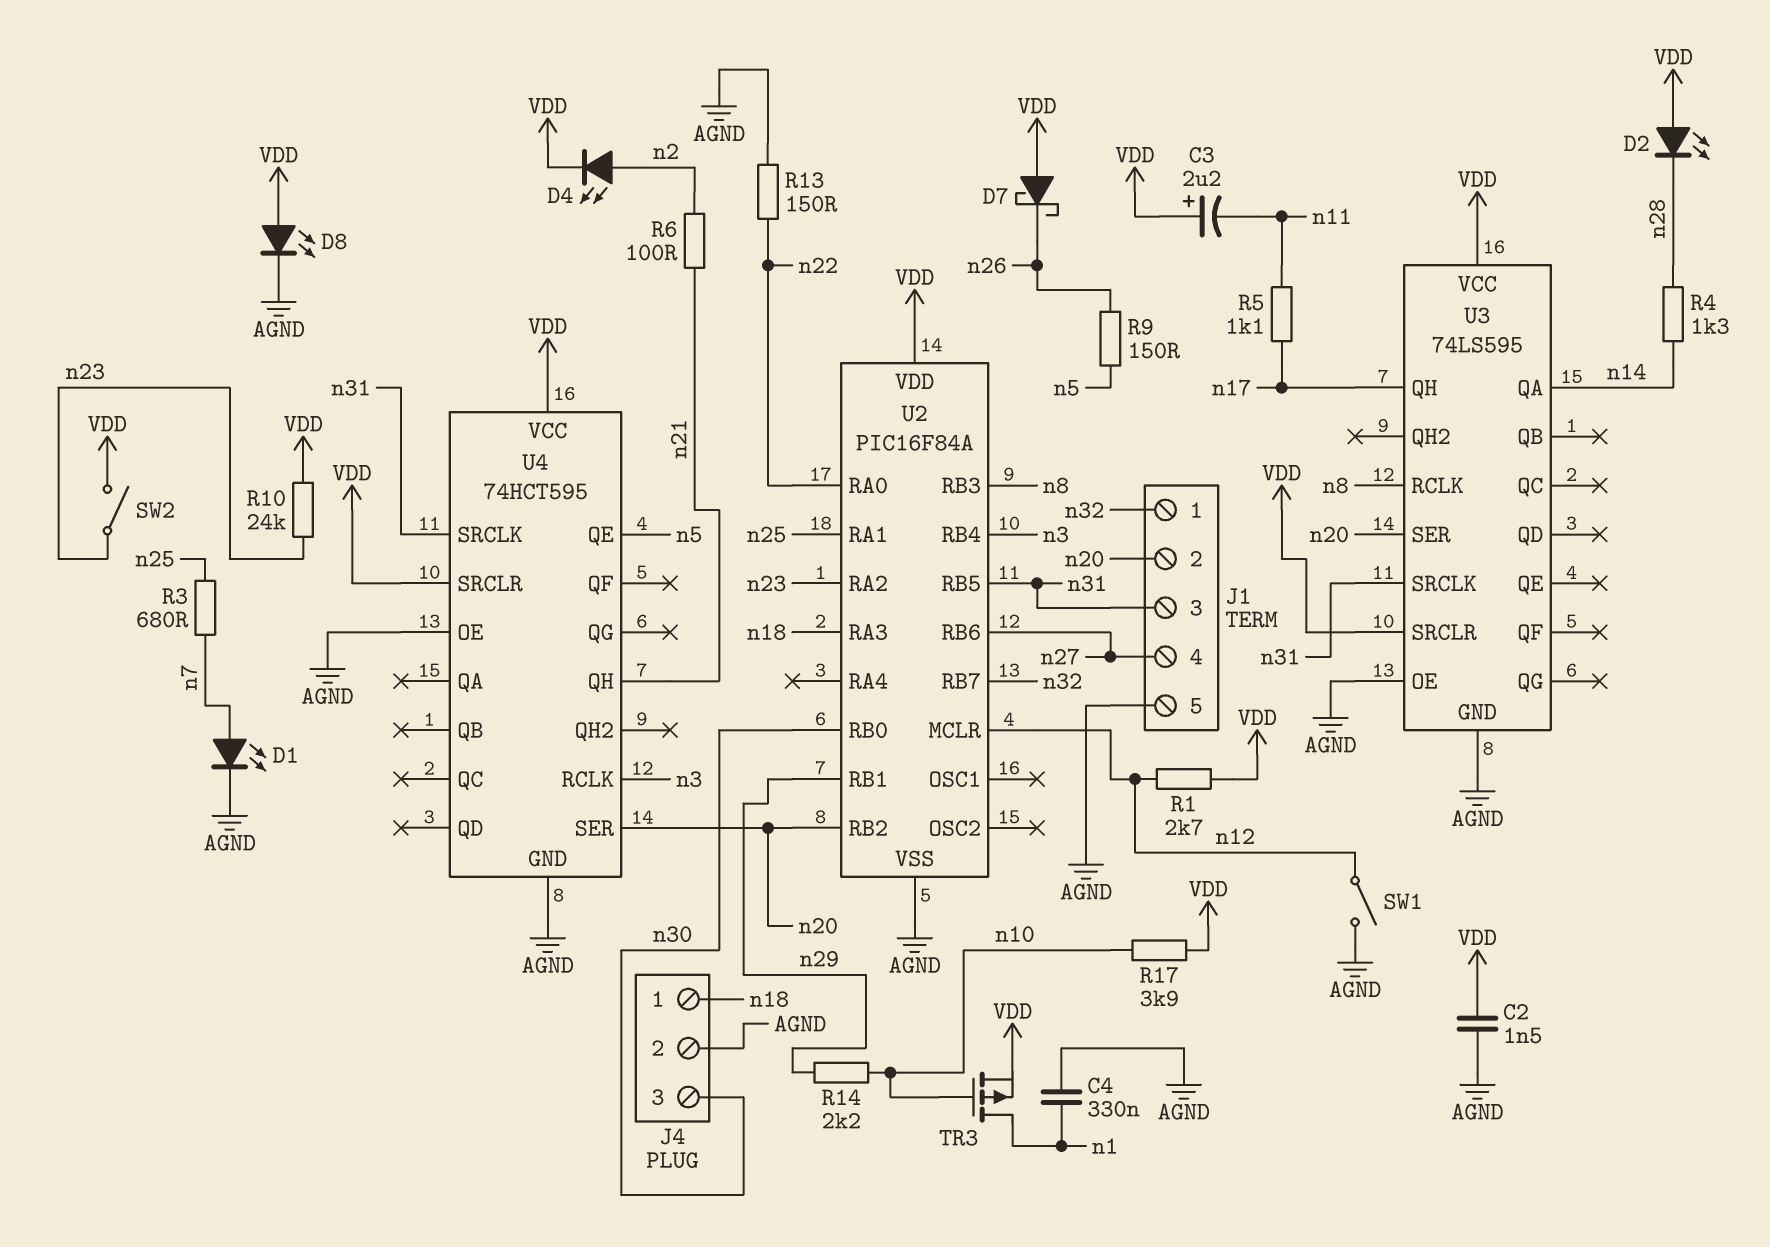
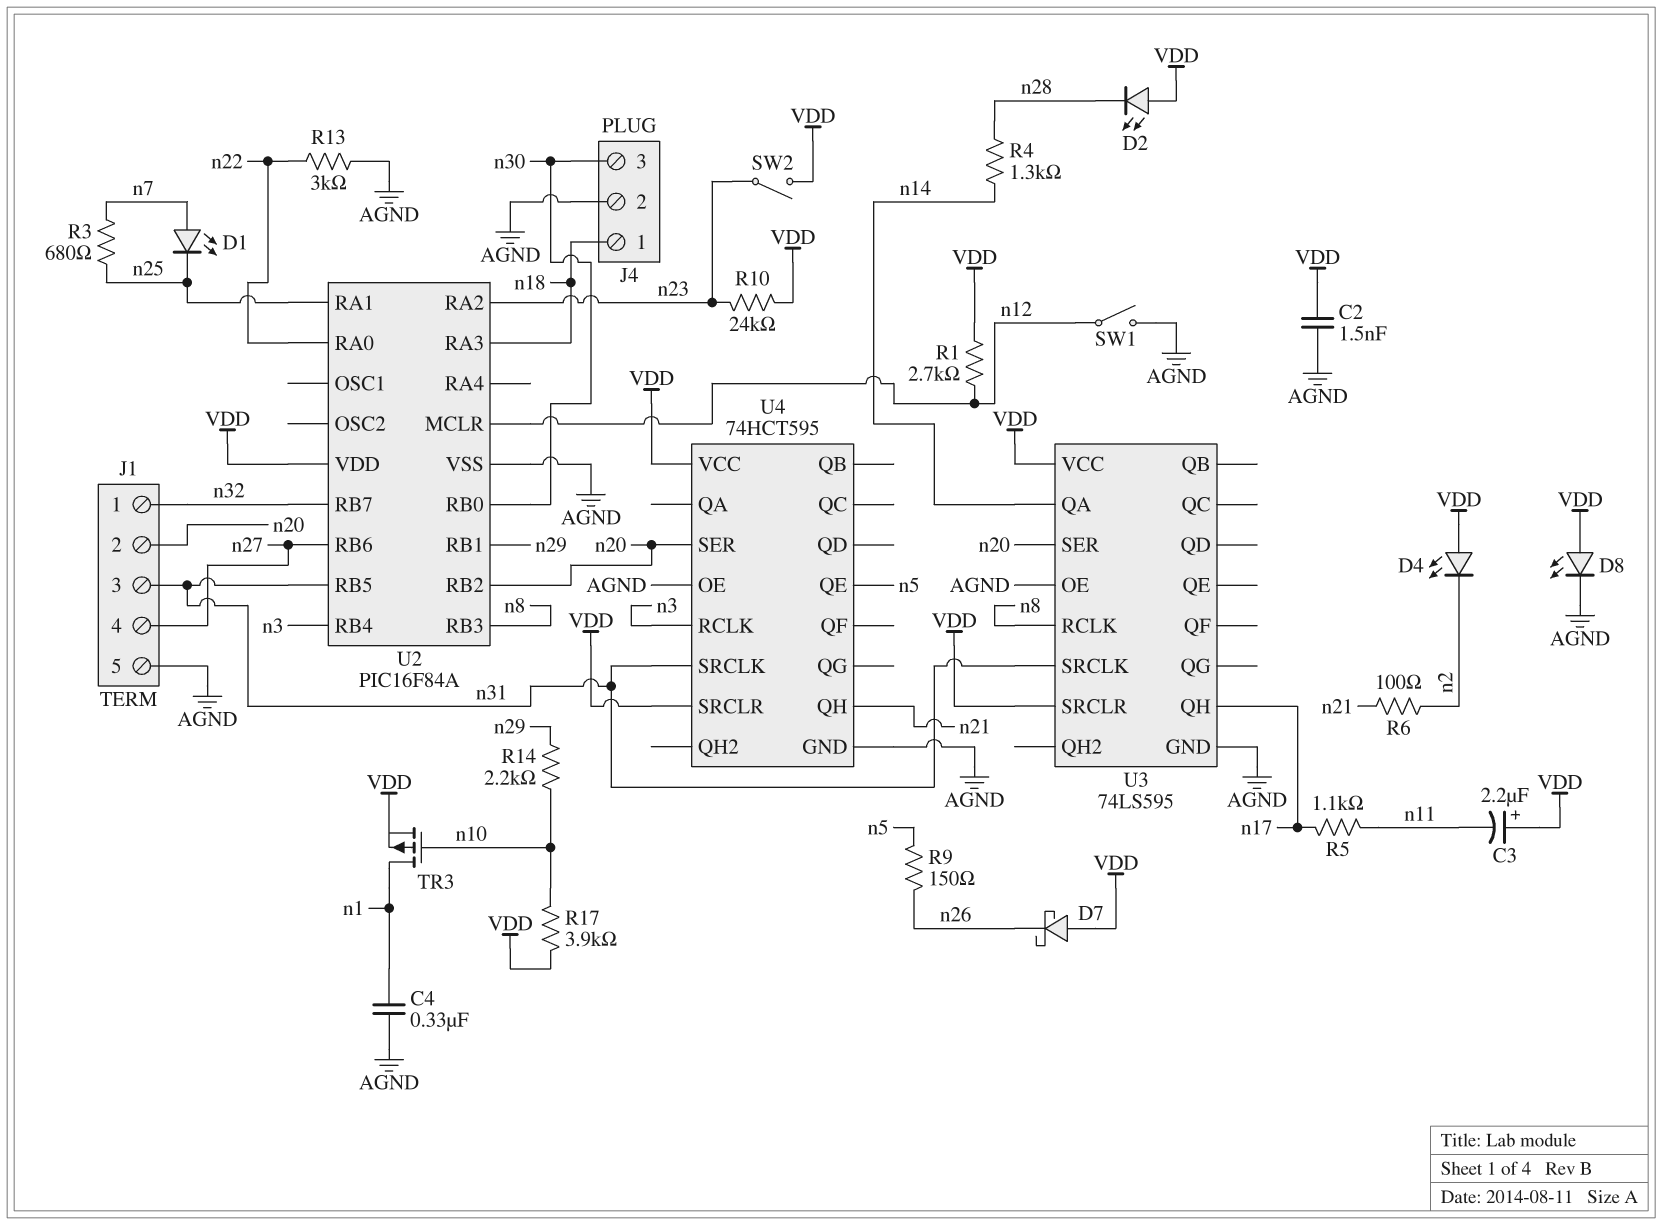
D1: LED (A n7, K AGND) -> LED (A n7, K n25)
D4: LED (A n2, K VDD) -> LED (A VDD, K n2)
R13: 150 (AGND, n22) -> 3k (AGND, n22)

